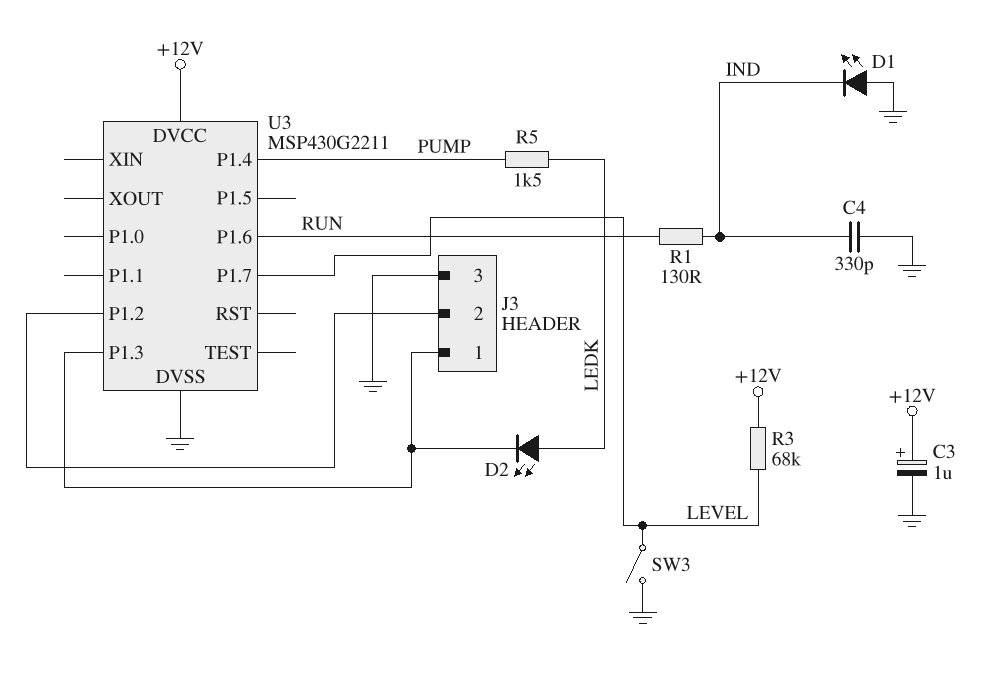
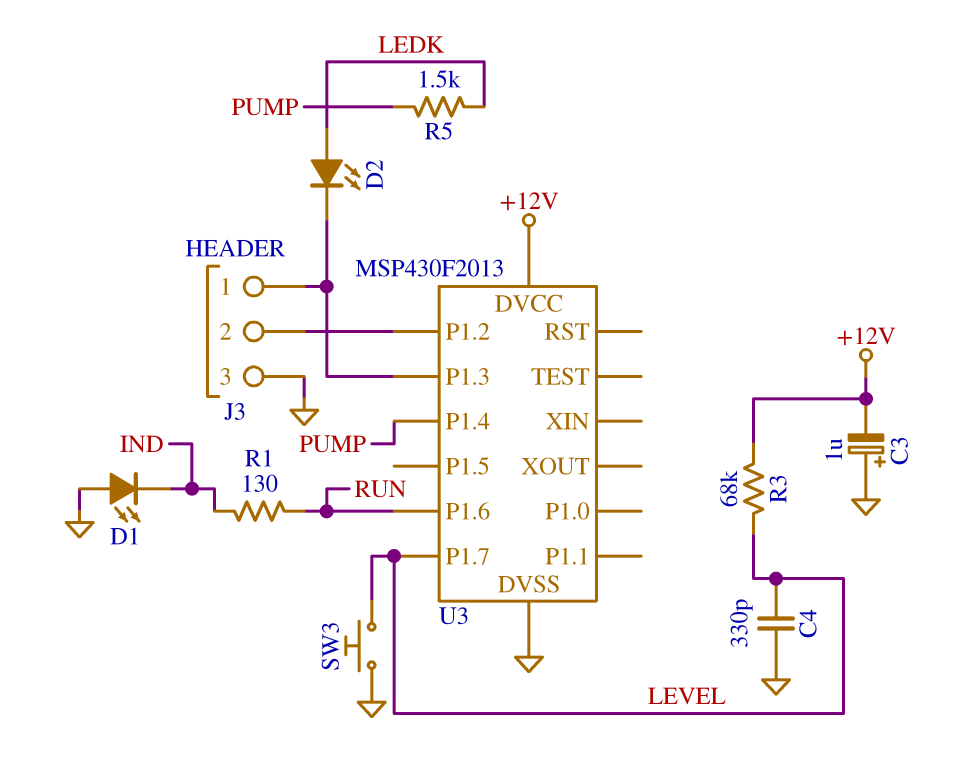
C3: 1uF (plus +12V, minus GND) -> 1uF (plus GND, minus +12V)
C4: 330pF (GND, IND) -> 330pF (GND, LEVEL)
SW3: switch (GND, LEVEL) -> button (GND, LEVEL)
U3: MSP430G2211 -> MSP430F2013

